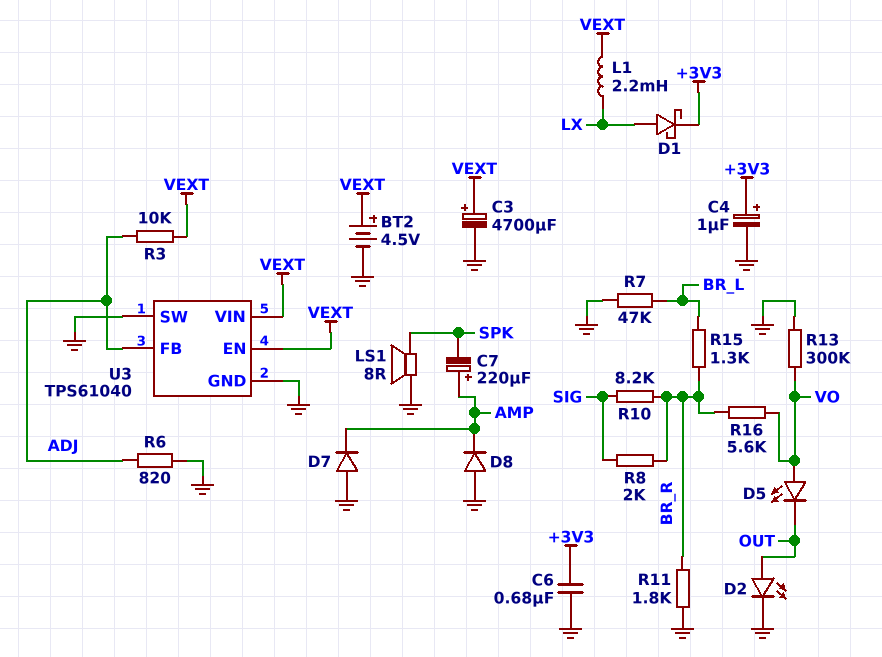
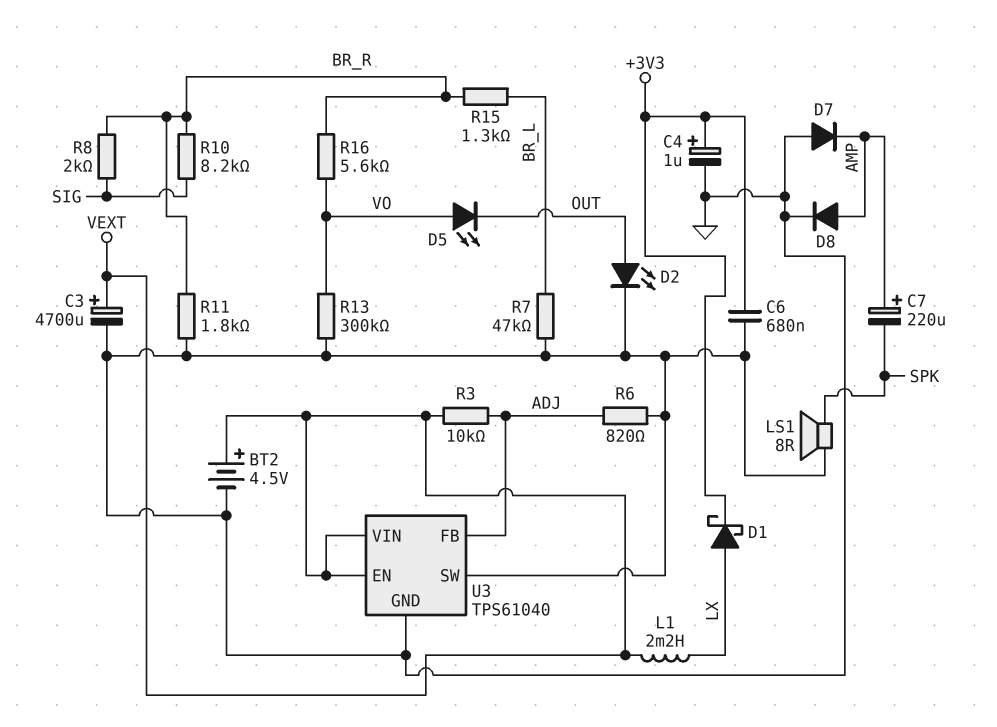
D8: diode (A GND, K AMP) -> diode (A AMP, K GND)

